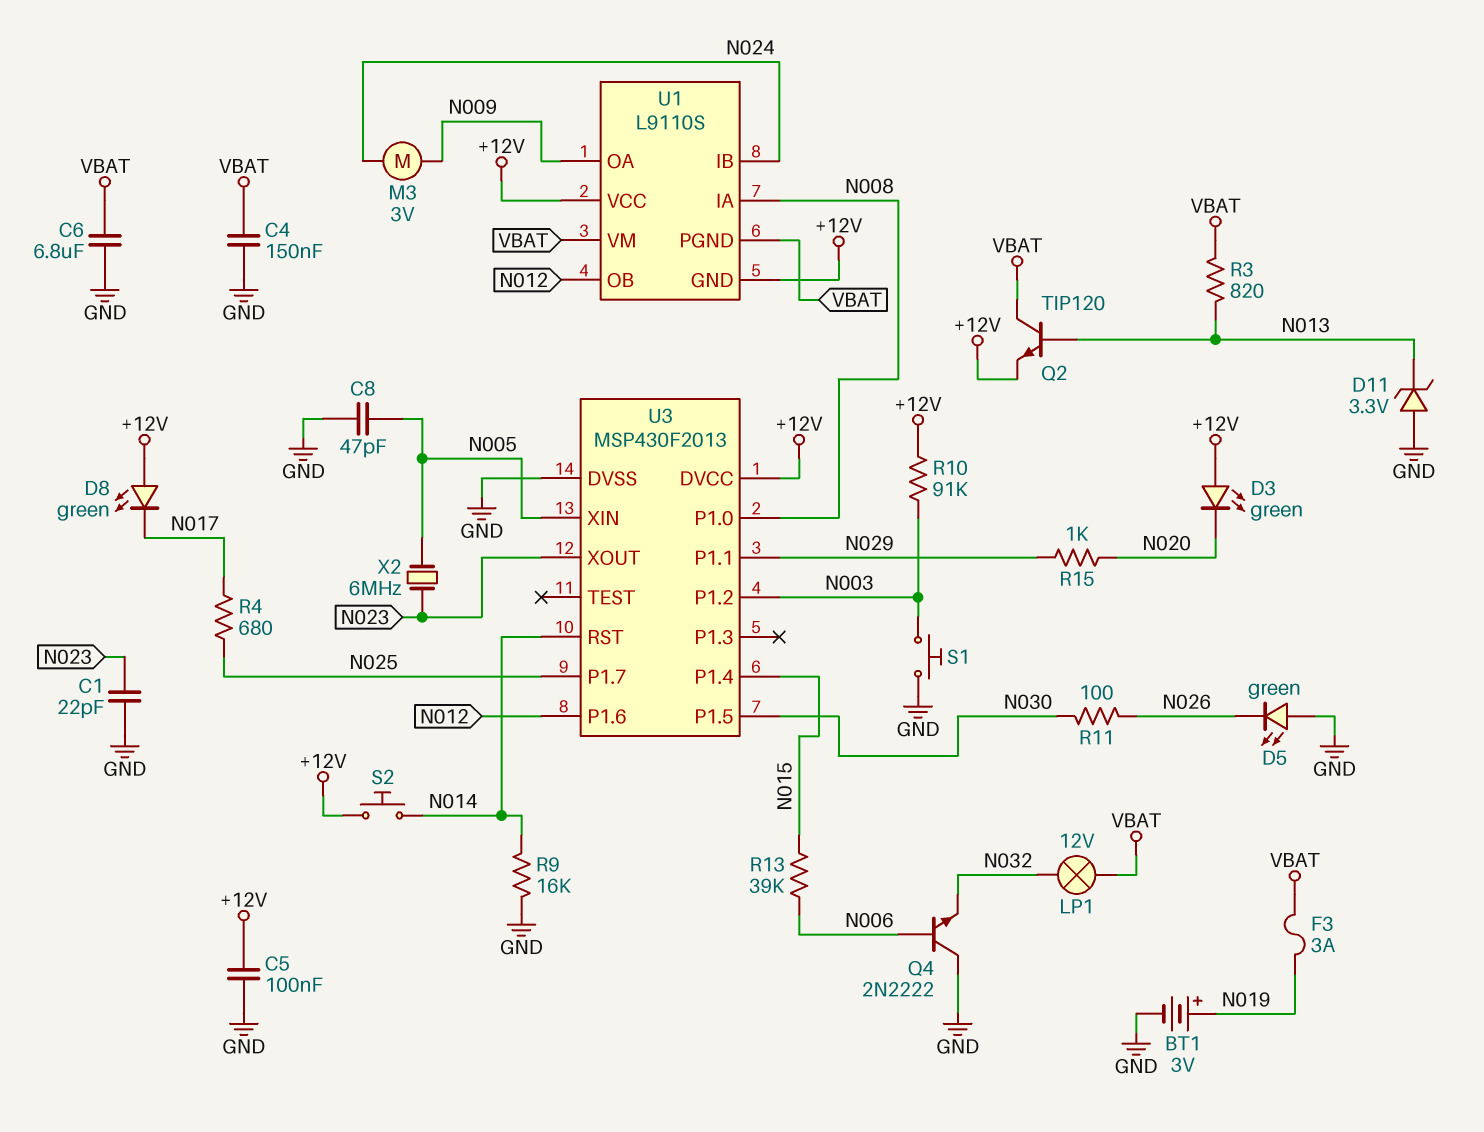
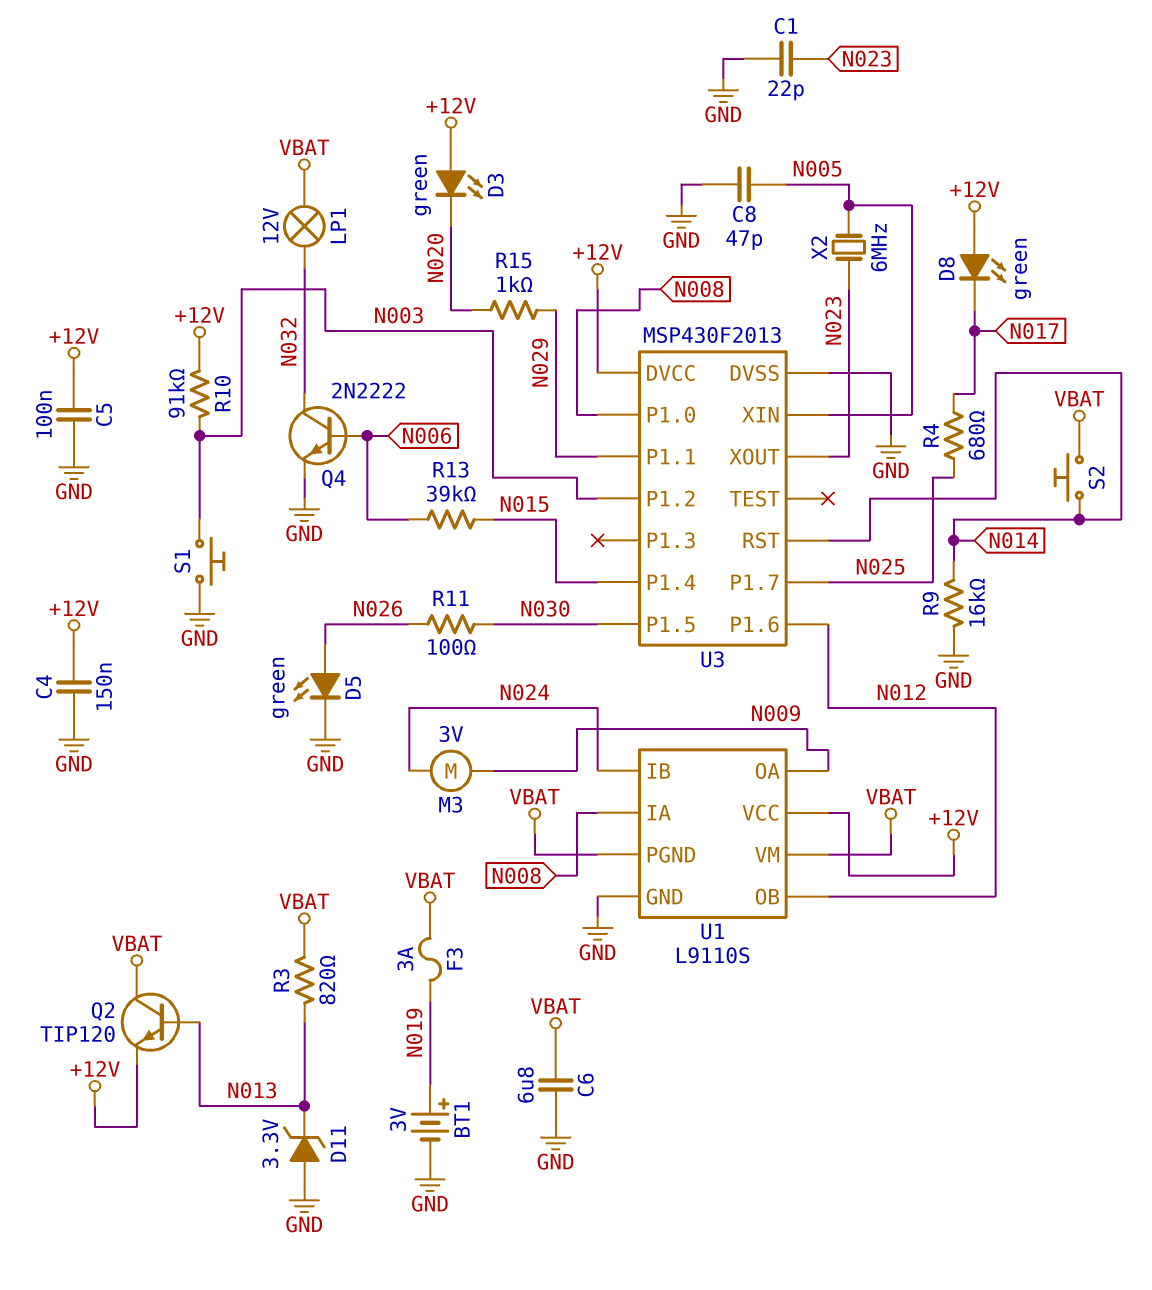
C4: 150nF (GND, VBAT) -> 150nF (+12V, GND)
D5: LED green (A GND, K N026) -> LED green (A N026, K GND)
Q4: NPN 2N2222 (B N006, C GND, E N032) -> NPN 2N2222 (B N006, C N032, E GND)
S2: button (+12V, N014) -> button (N014, VBAT)
U1 pin GND: +12V -> GND

